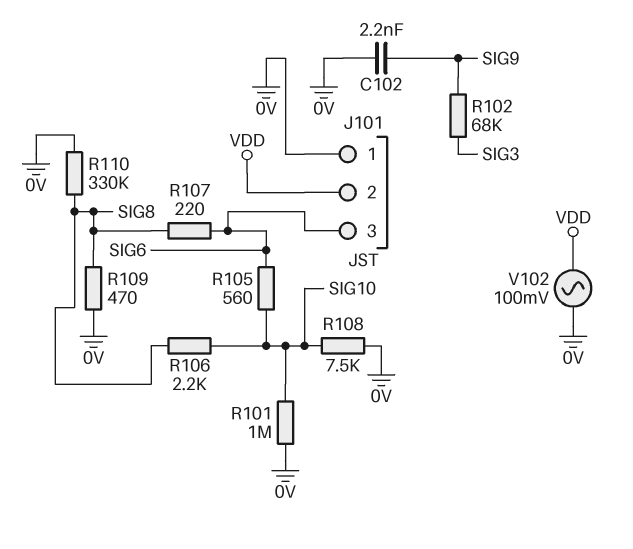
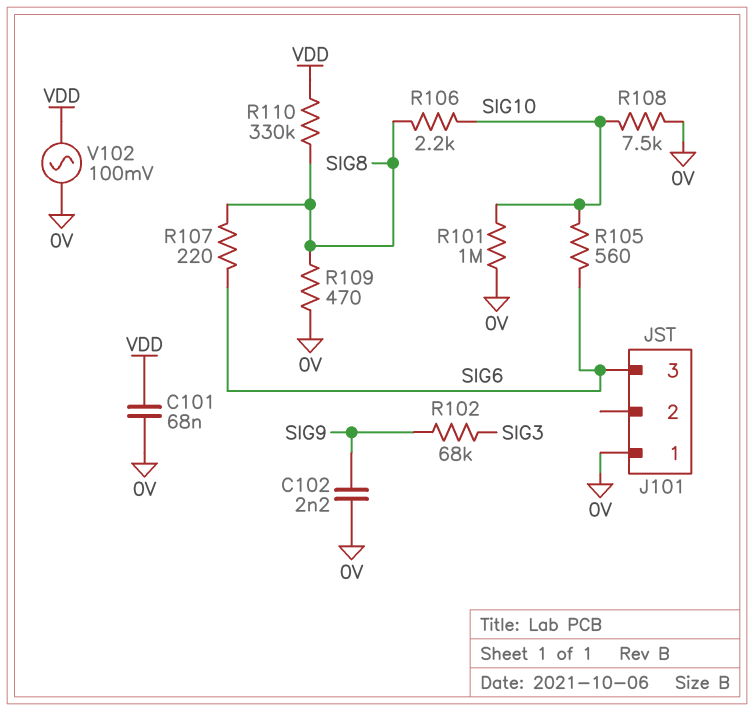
C101: none -> 68nF (0V, VDD)
J101 pin 2: VDD -> none
R110: 330k (0V, SIG8) -> 330k (SIG8, VDD)

